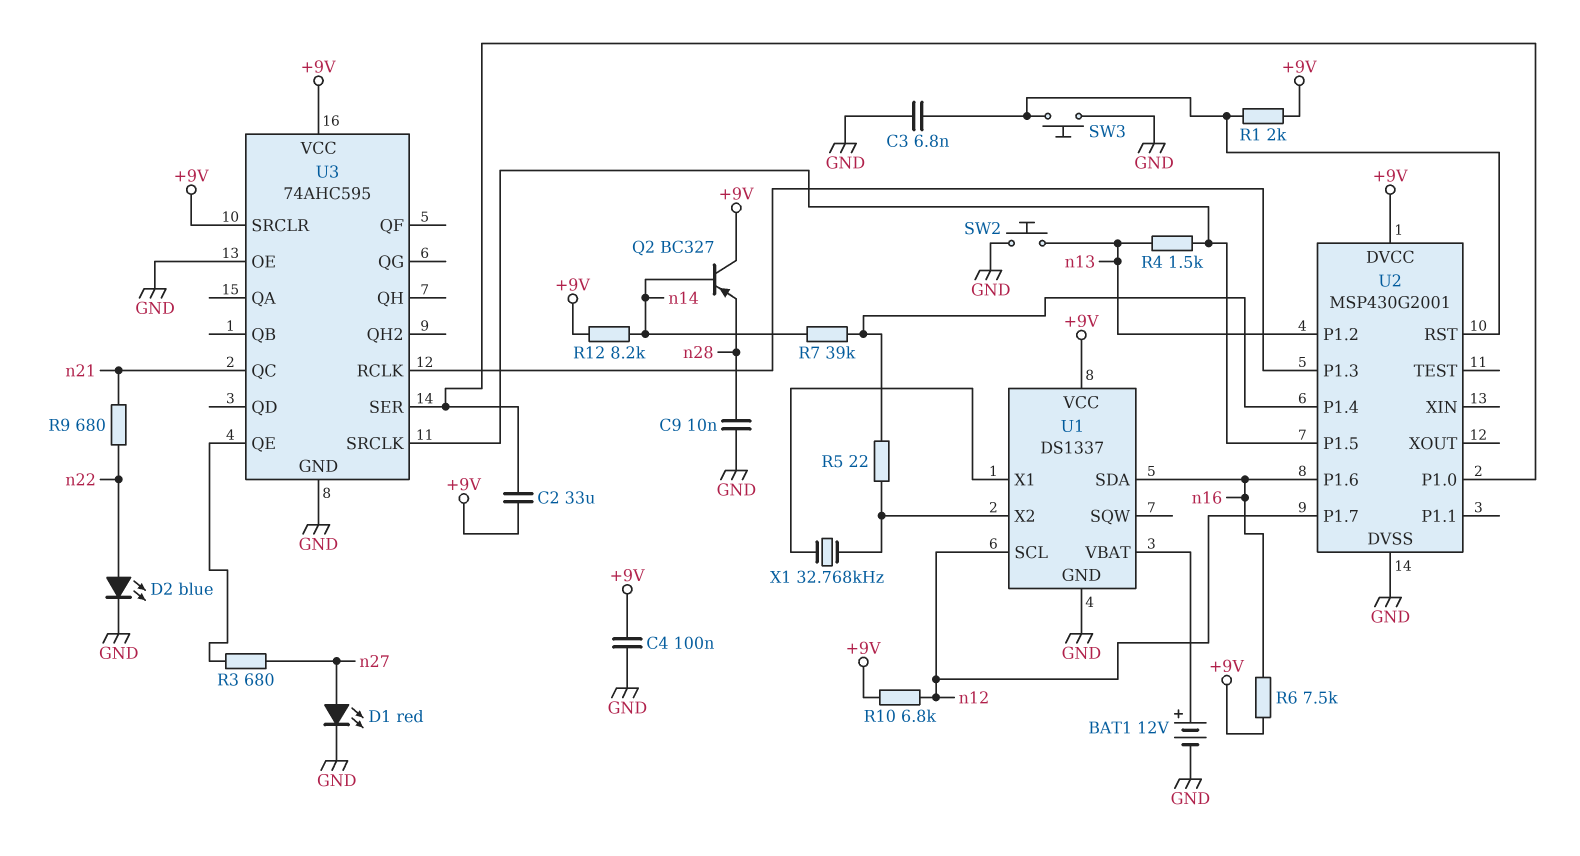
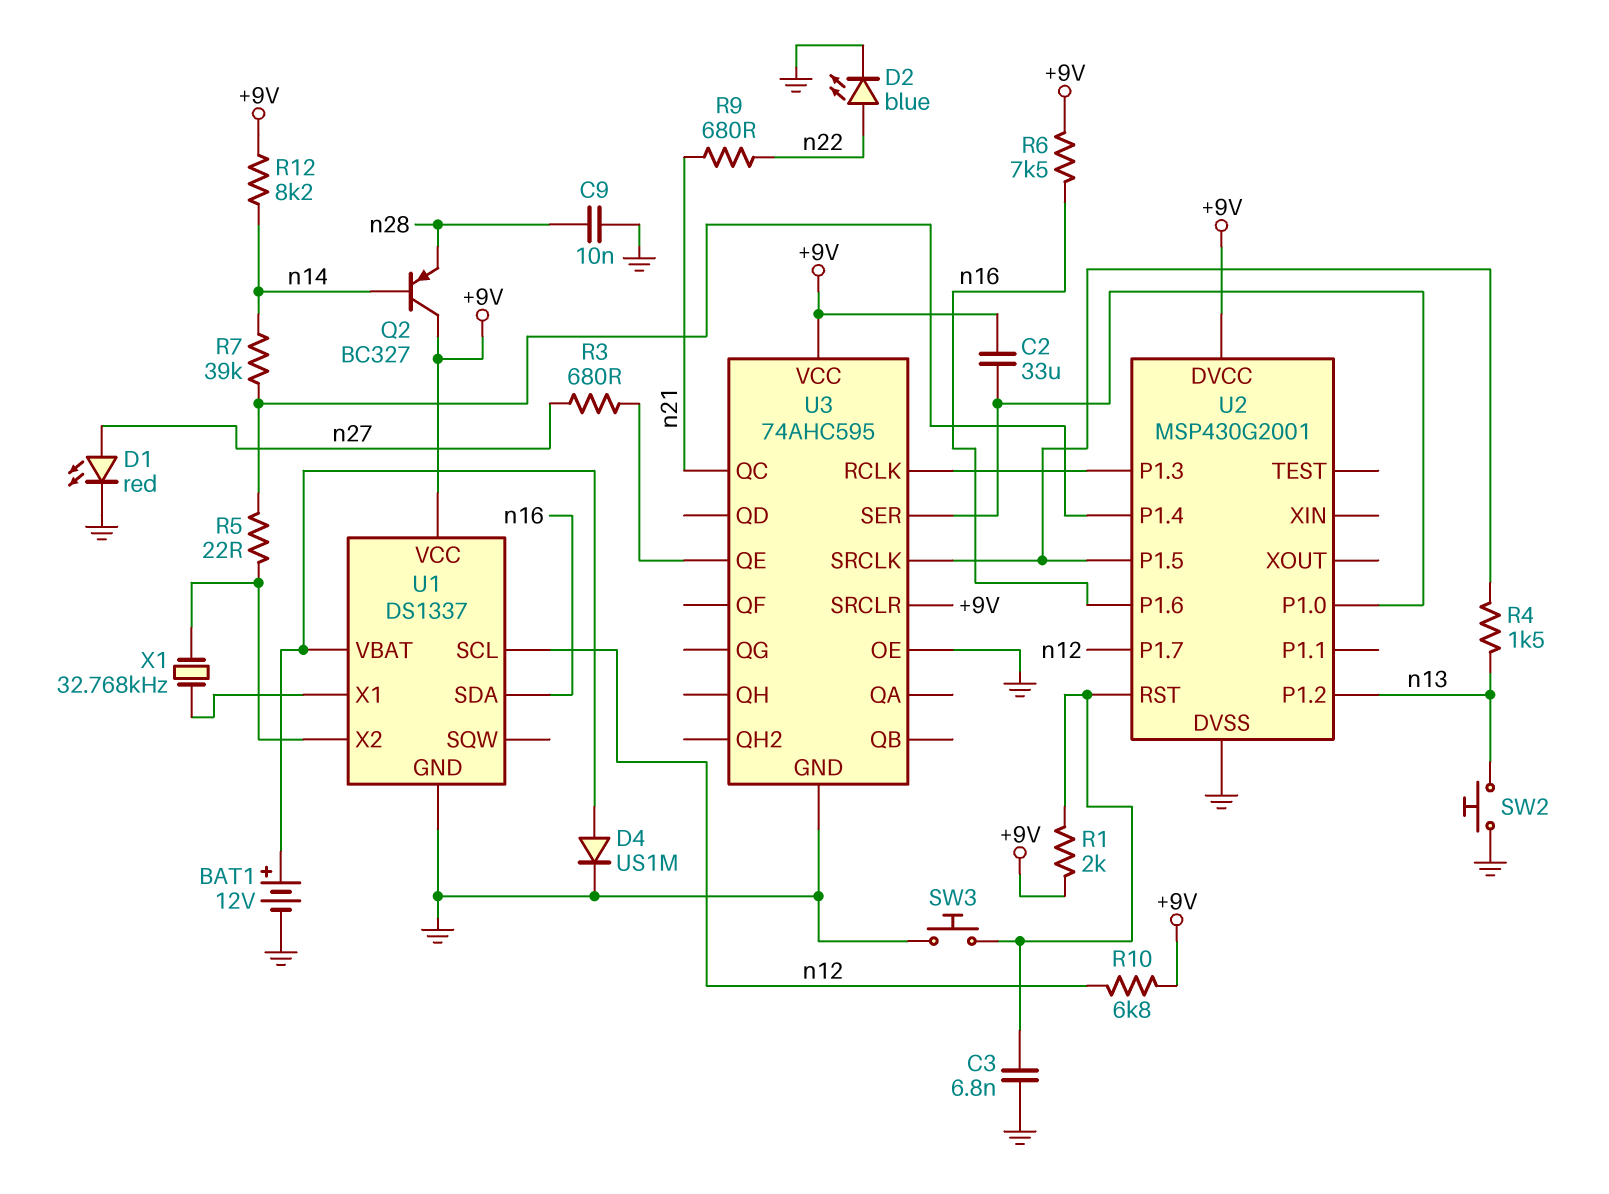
C4: 100nF (+9V, GND) -> none
D4: none -> diode US1M (A U1/VBAT, K GND)

